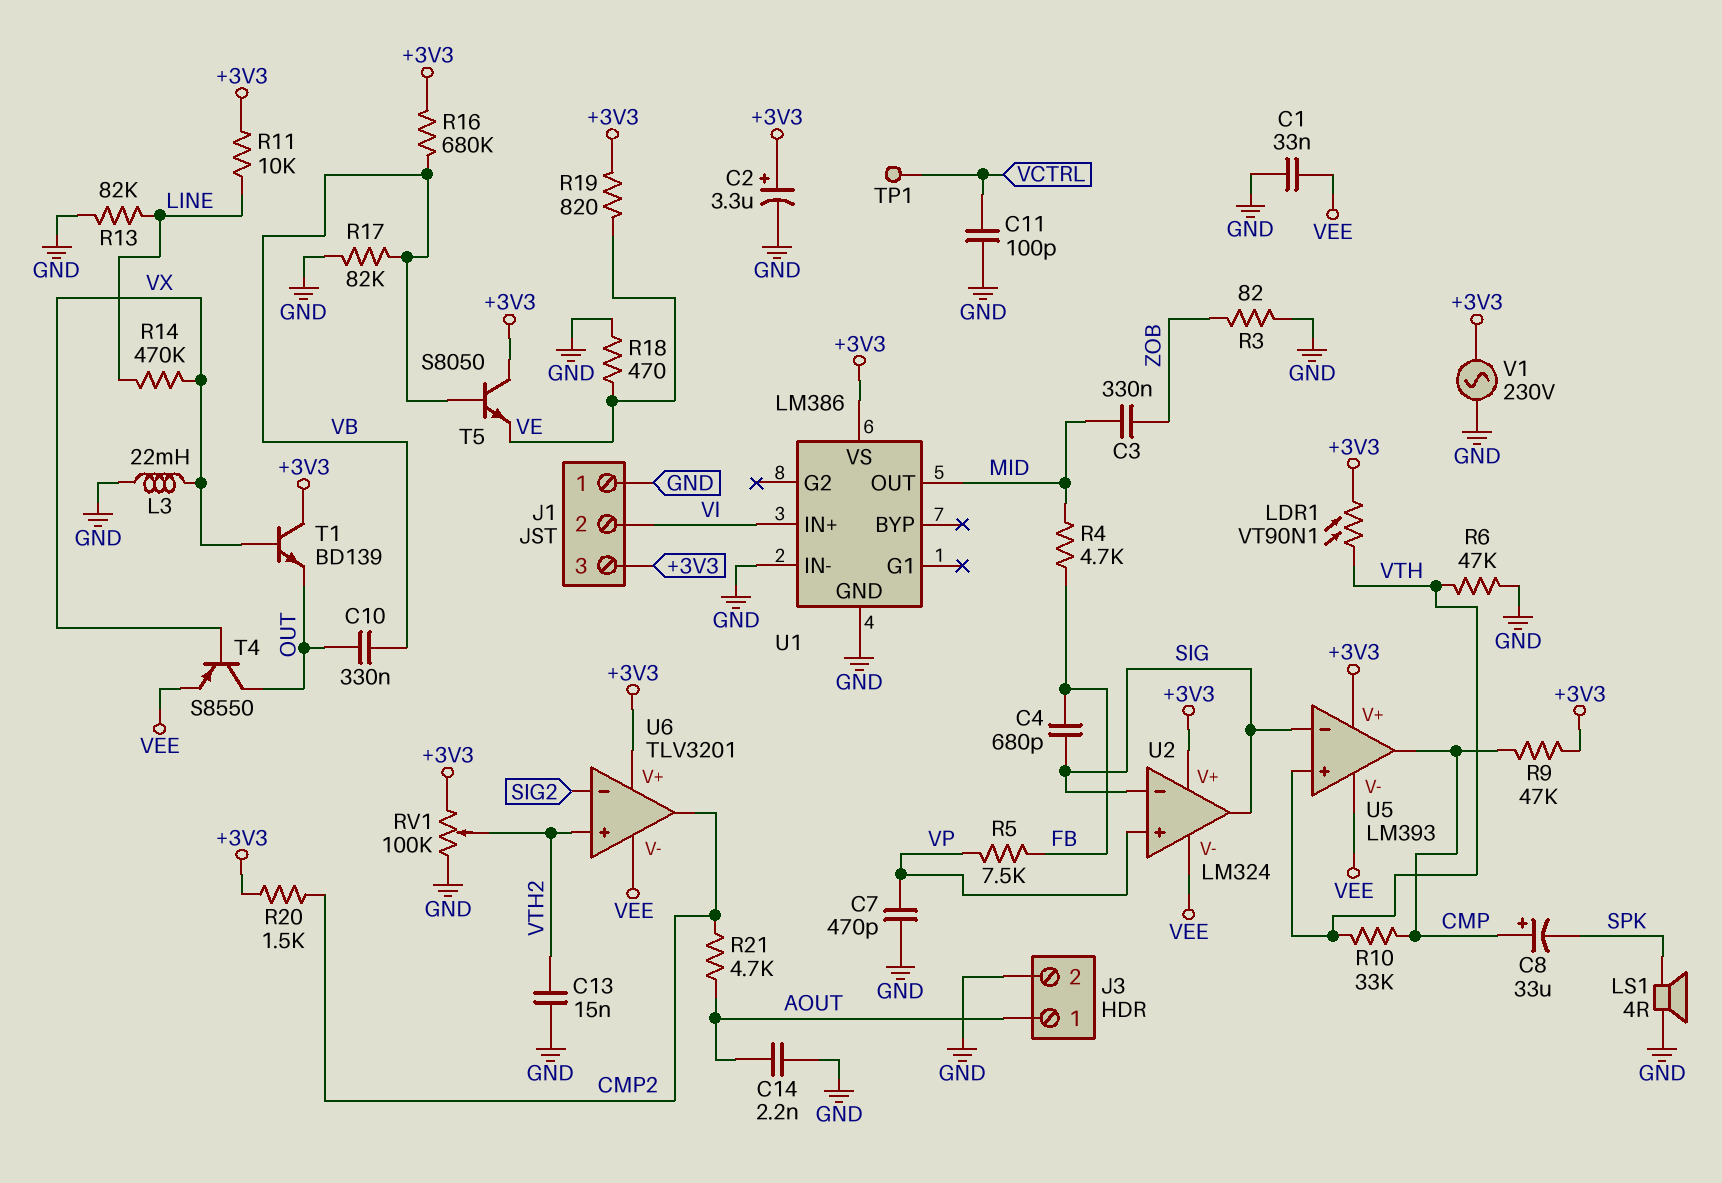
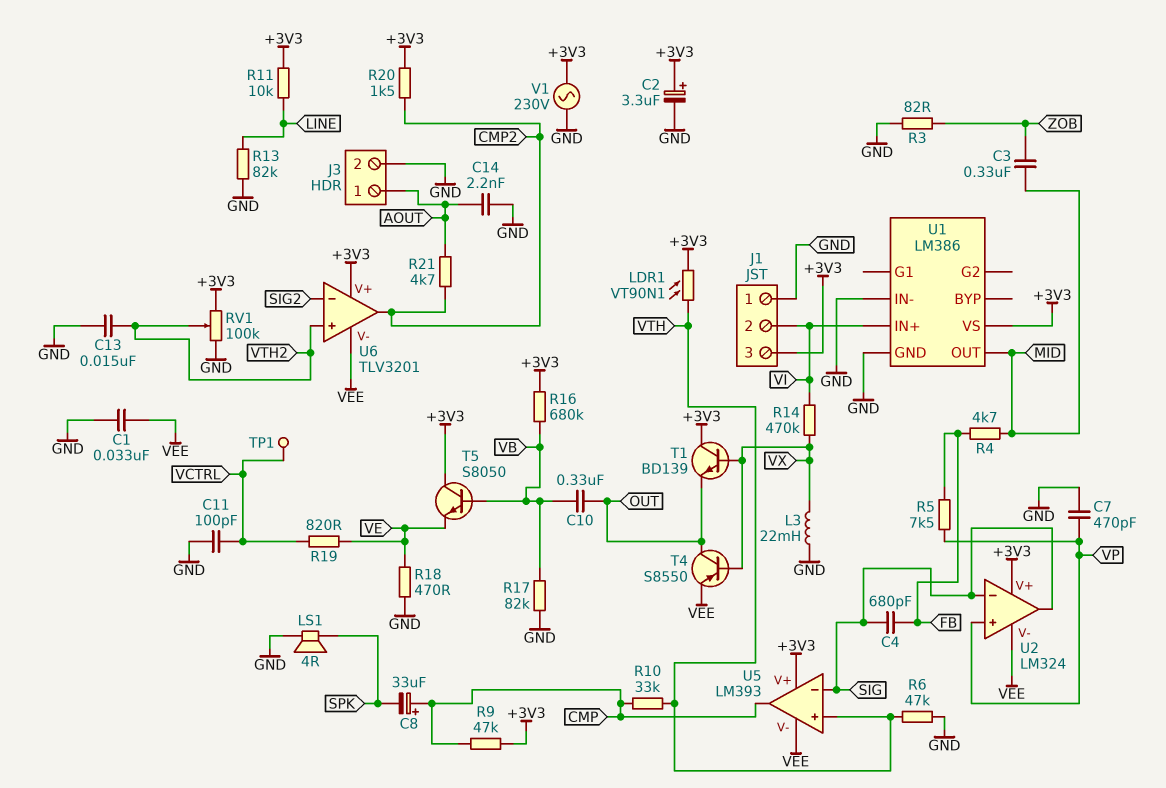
R14: 470k (LINE, VX) -> 470k (VI, VX)
R19: 820 (+3V3, VE) -> 820 (VCTRL, VE)

